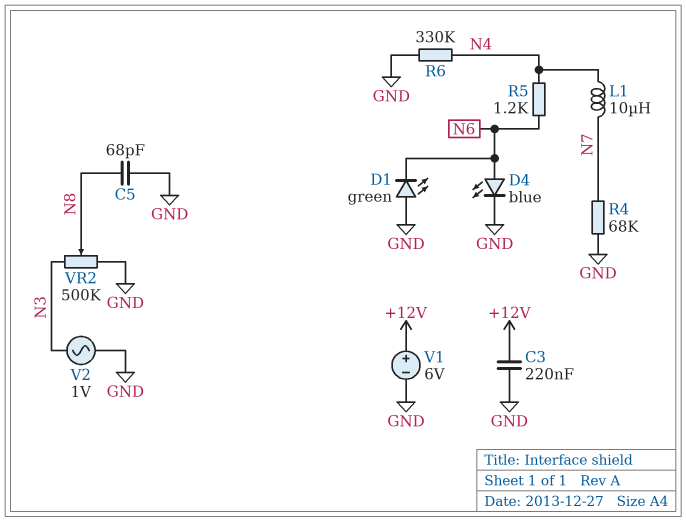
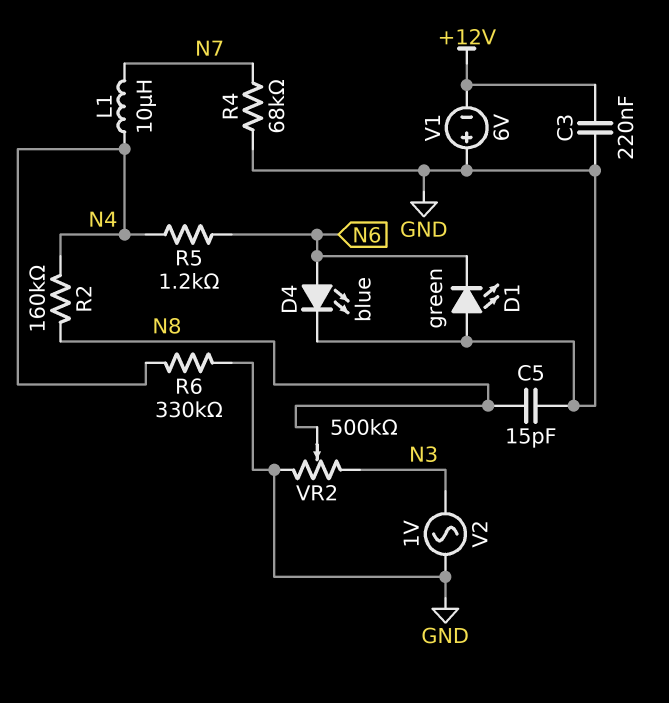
C5: 68pF (GND, N8) -> 15pF (GND, N8)
R2: none -> 160k (N4, N8)
V1: 6V (plus +12V, minus GND) -> 6V (plus GND, minus +12V)

